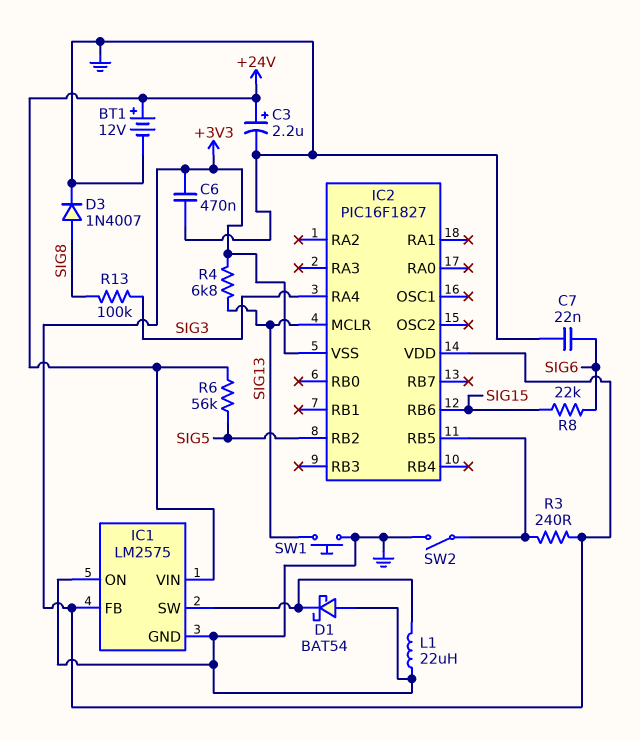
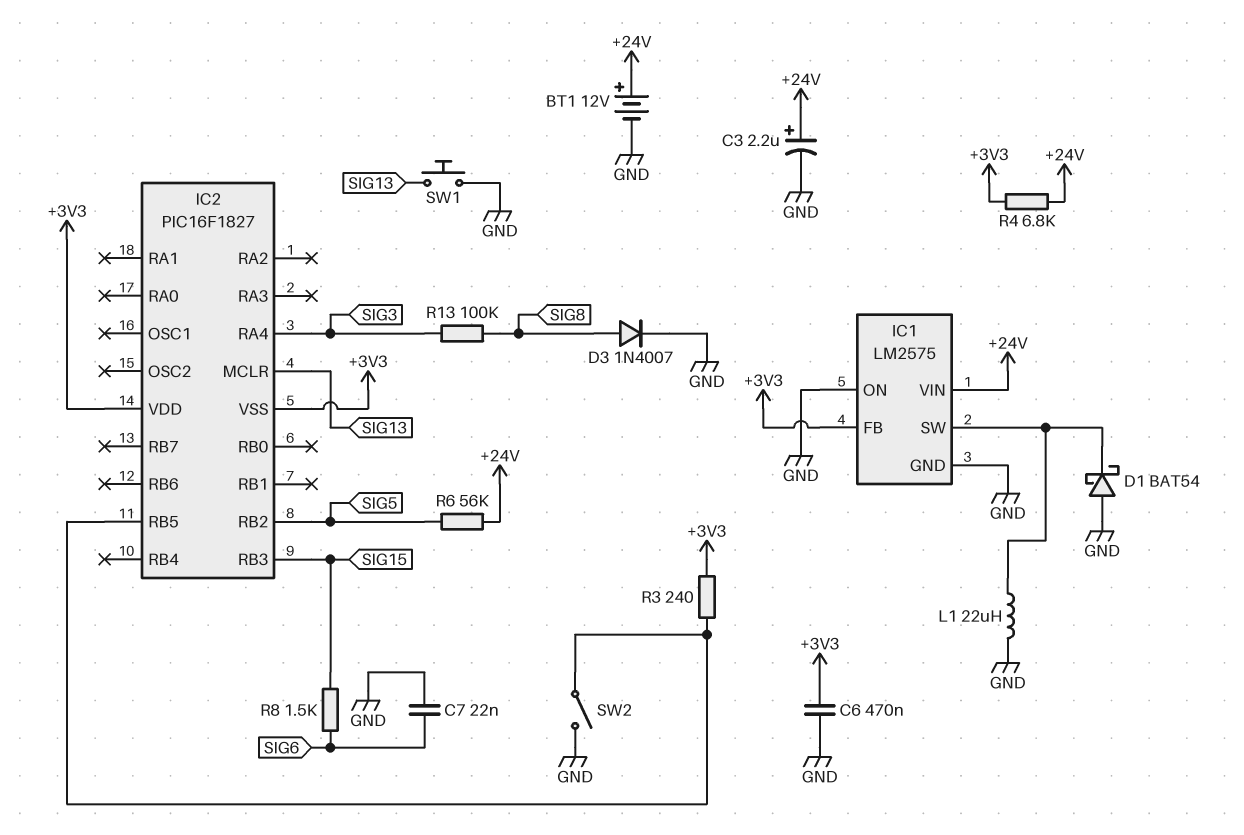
IC2 pin RB3: none -> SIG15
IC2 pin RB6: SIG15 -> none
R4: 6.8k (+3V3, SIG13) -> 6.8k (+3V3, +24V)
R8: 22k (SIG6, SIG15) -> 1.5k (SIG6, SIG15)

